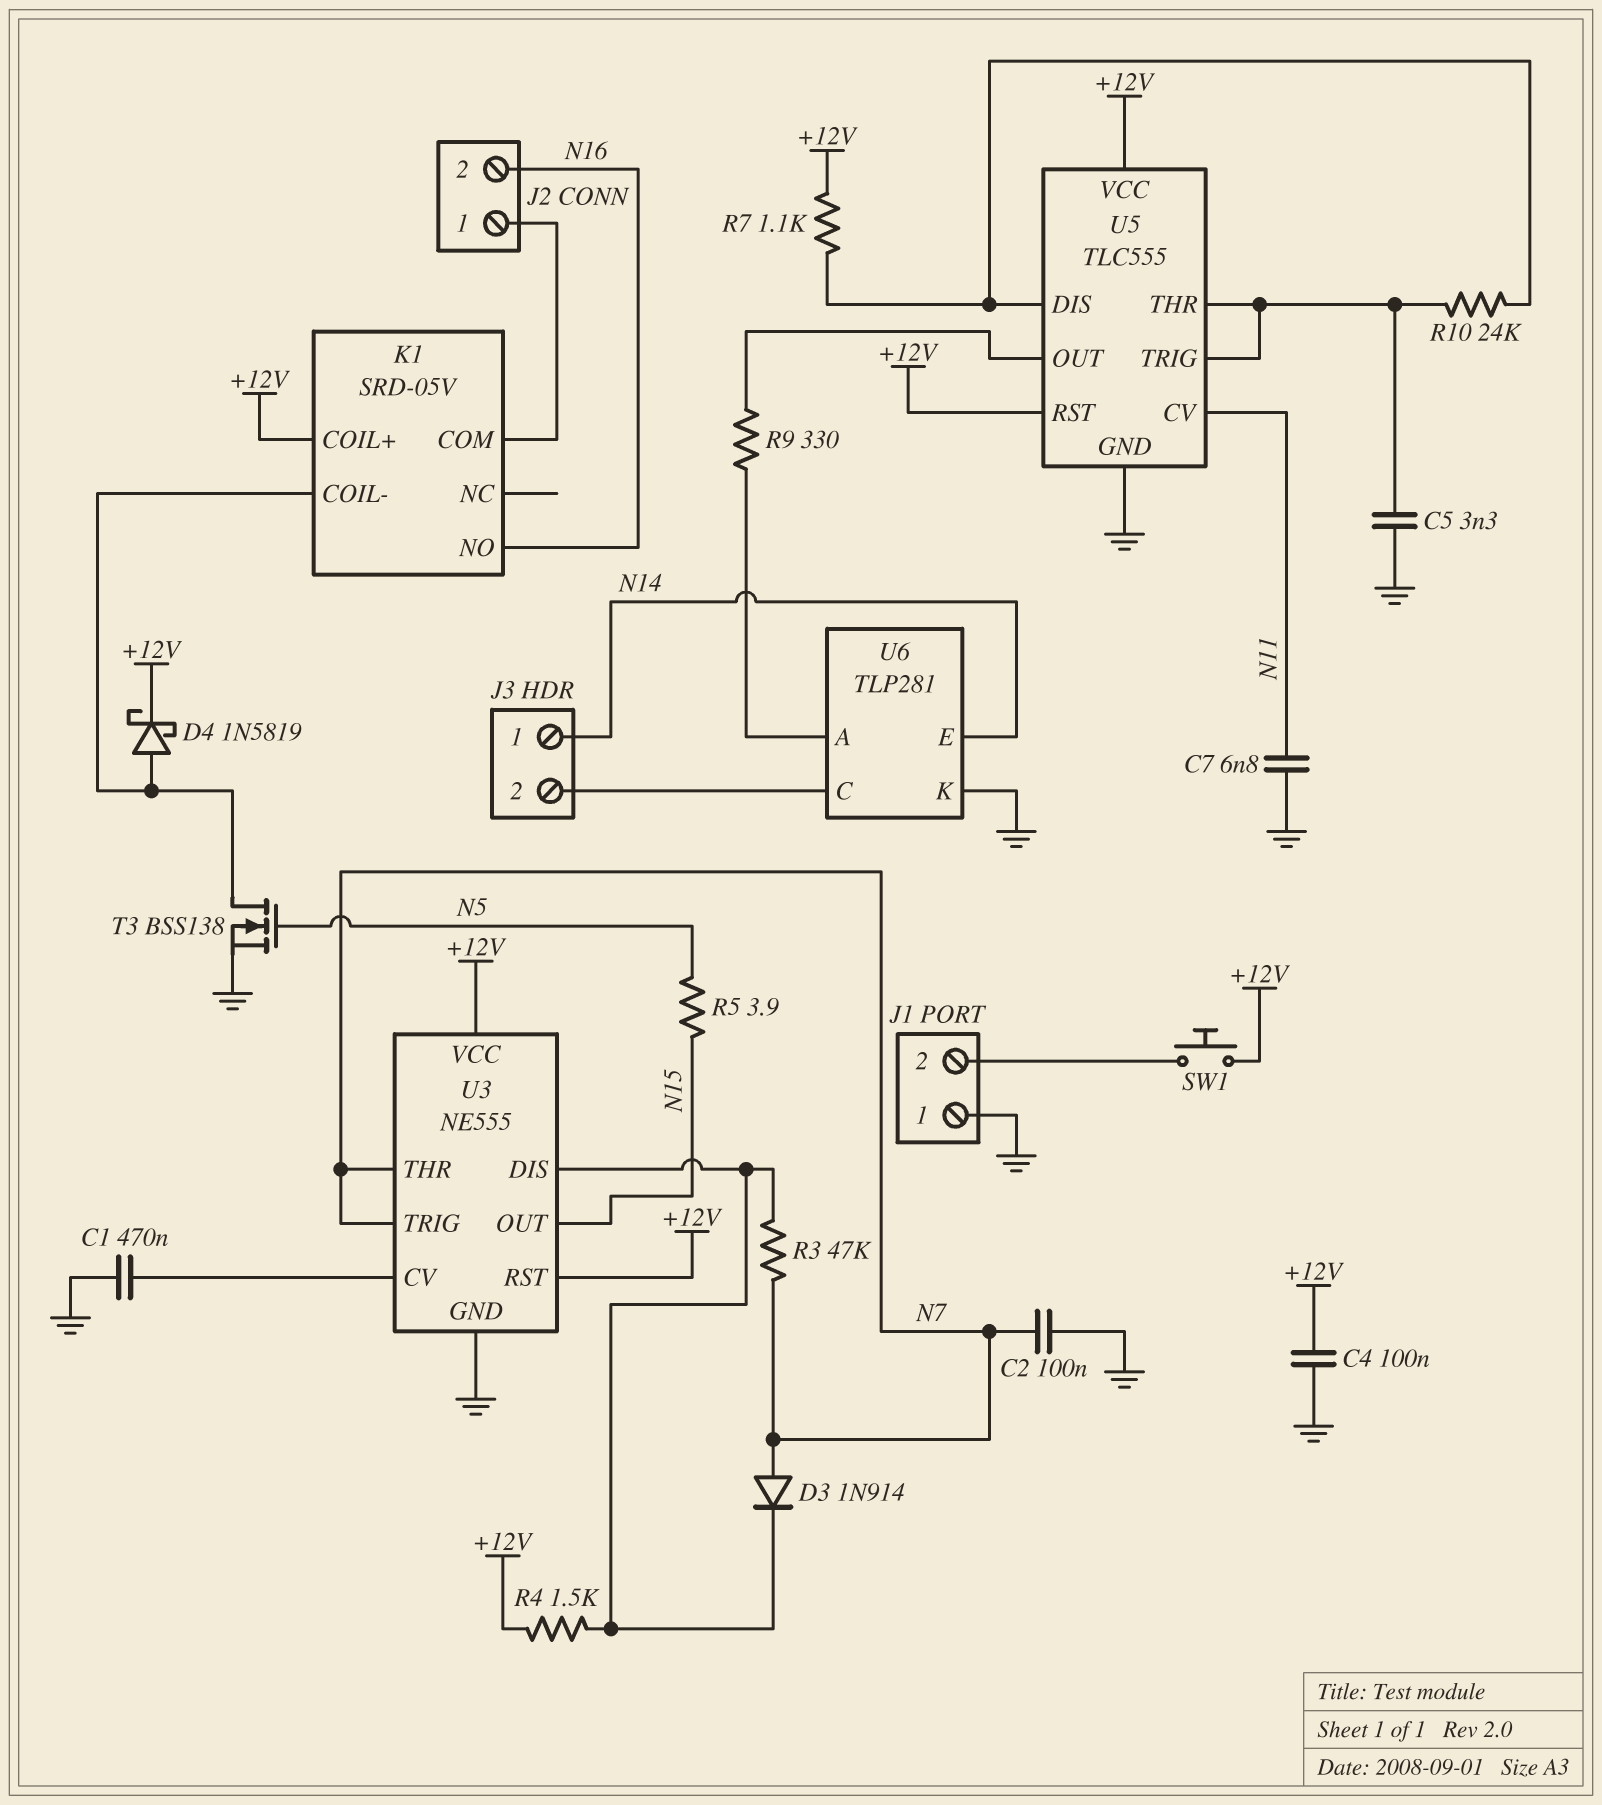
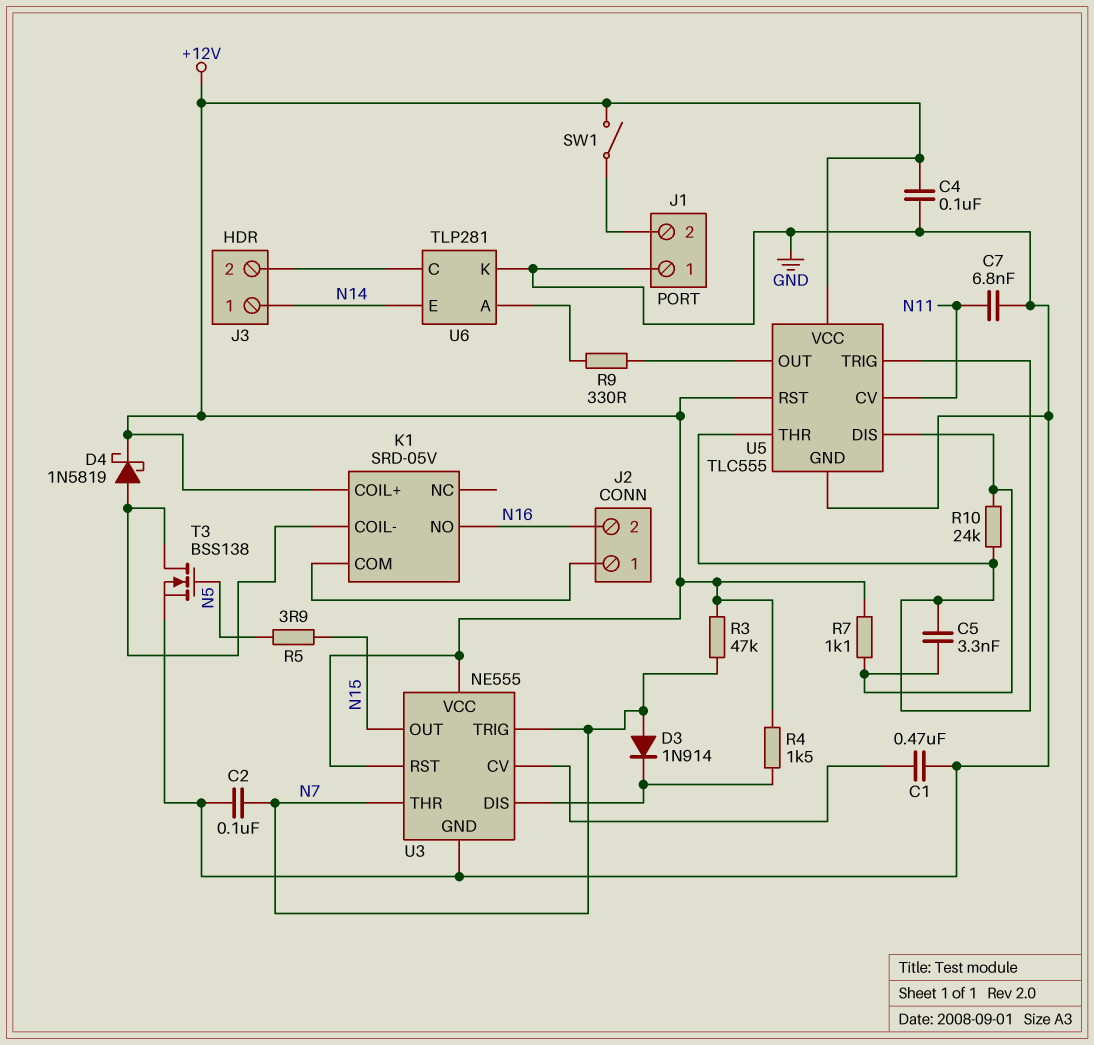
C5: 3.3nF (GND, U5/THR) -> 3.3nF (U5/DIS, U5/THR)
R3: 47k (N7, U3/DIS) -> 47k (+12V, N7)
SW1: button (+12V, J1/2) -> switch (+12V, J1/2)

